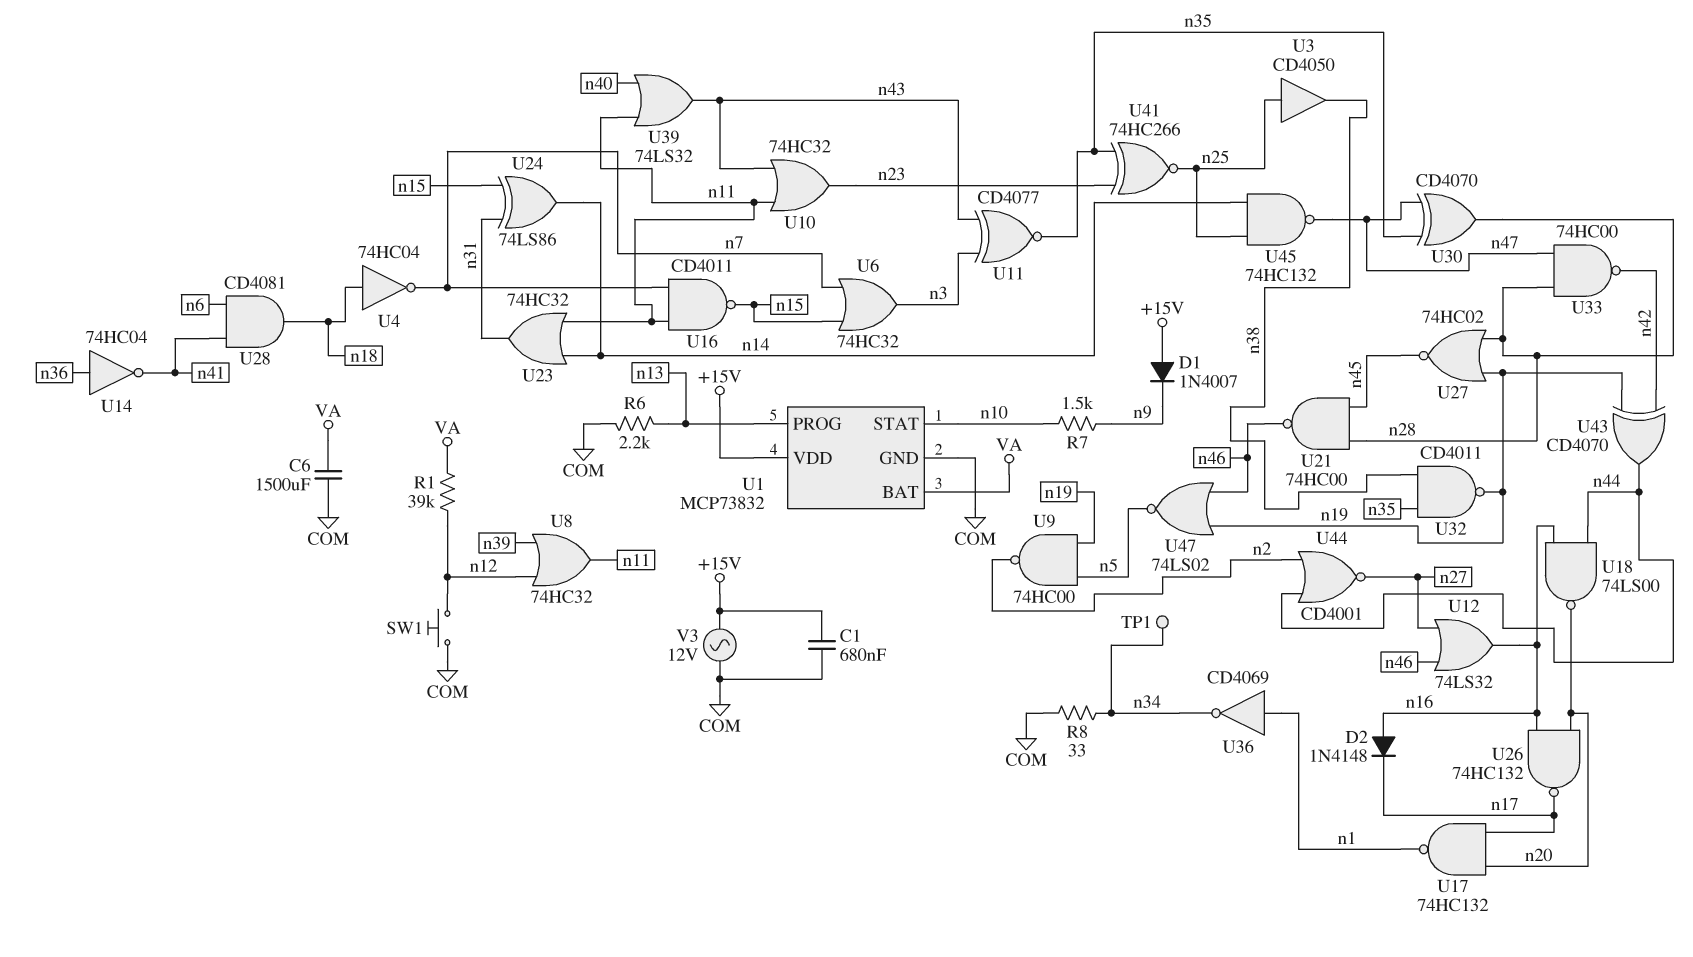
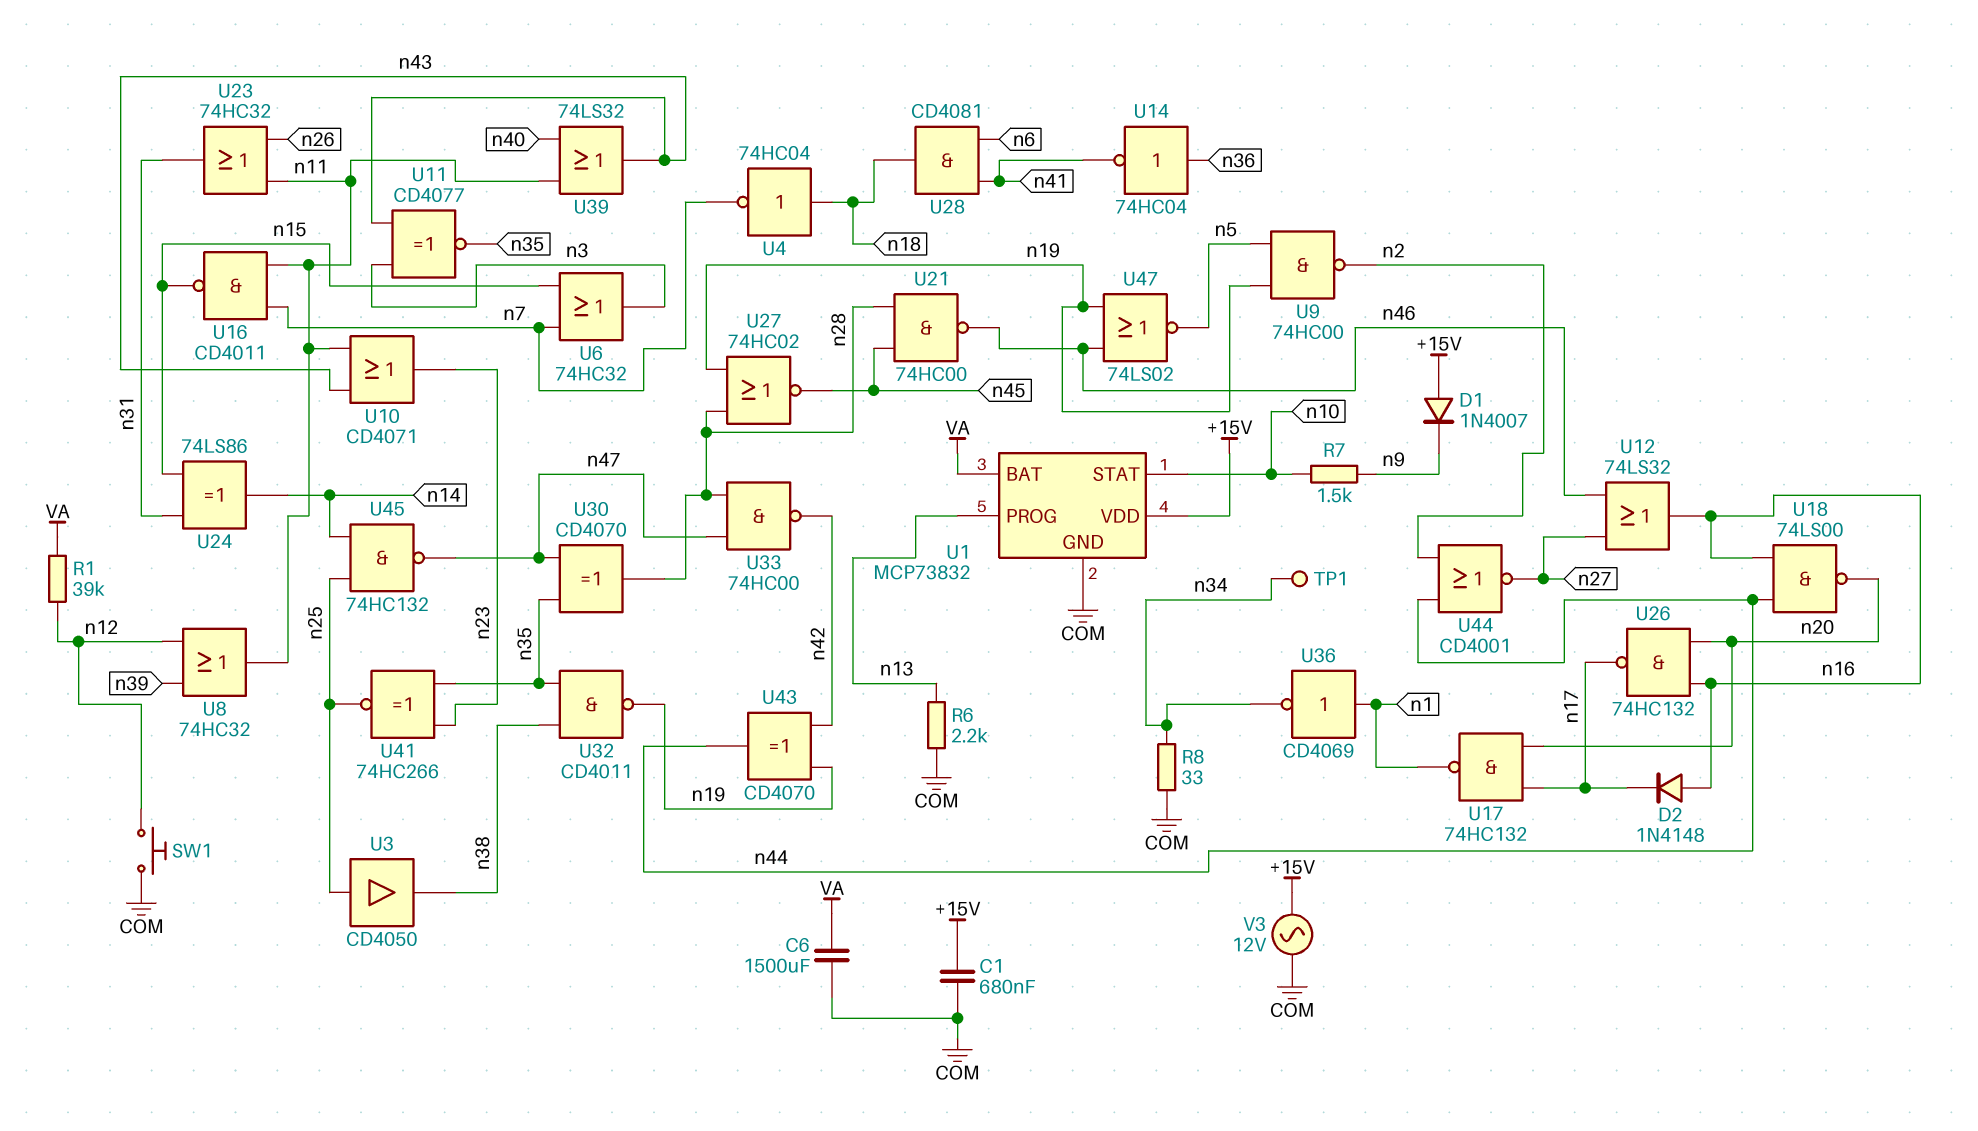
U10: OR 74HC32 (in n11, in n43, out n23) -> OR CD4071 (in n11, in n43, out n23)
U23: OR 74HC32 (in n11, in n14, out n31) -> OR 74HC32 (in n11, in n26, out n31)

